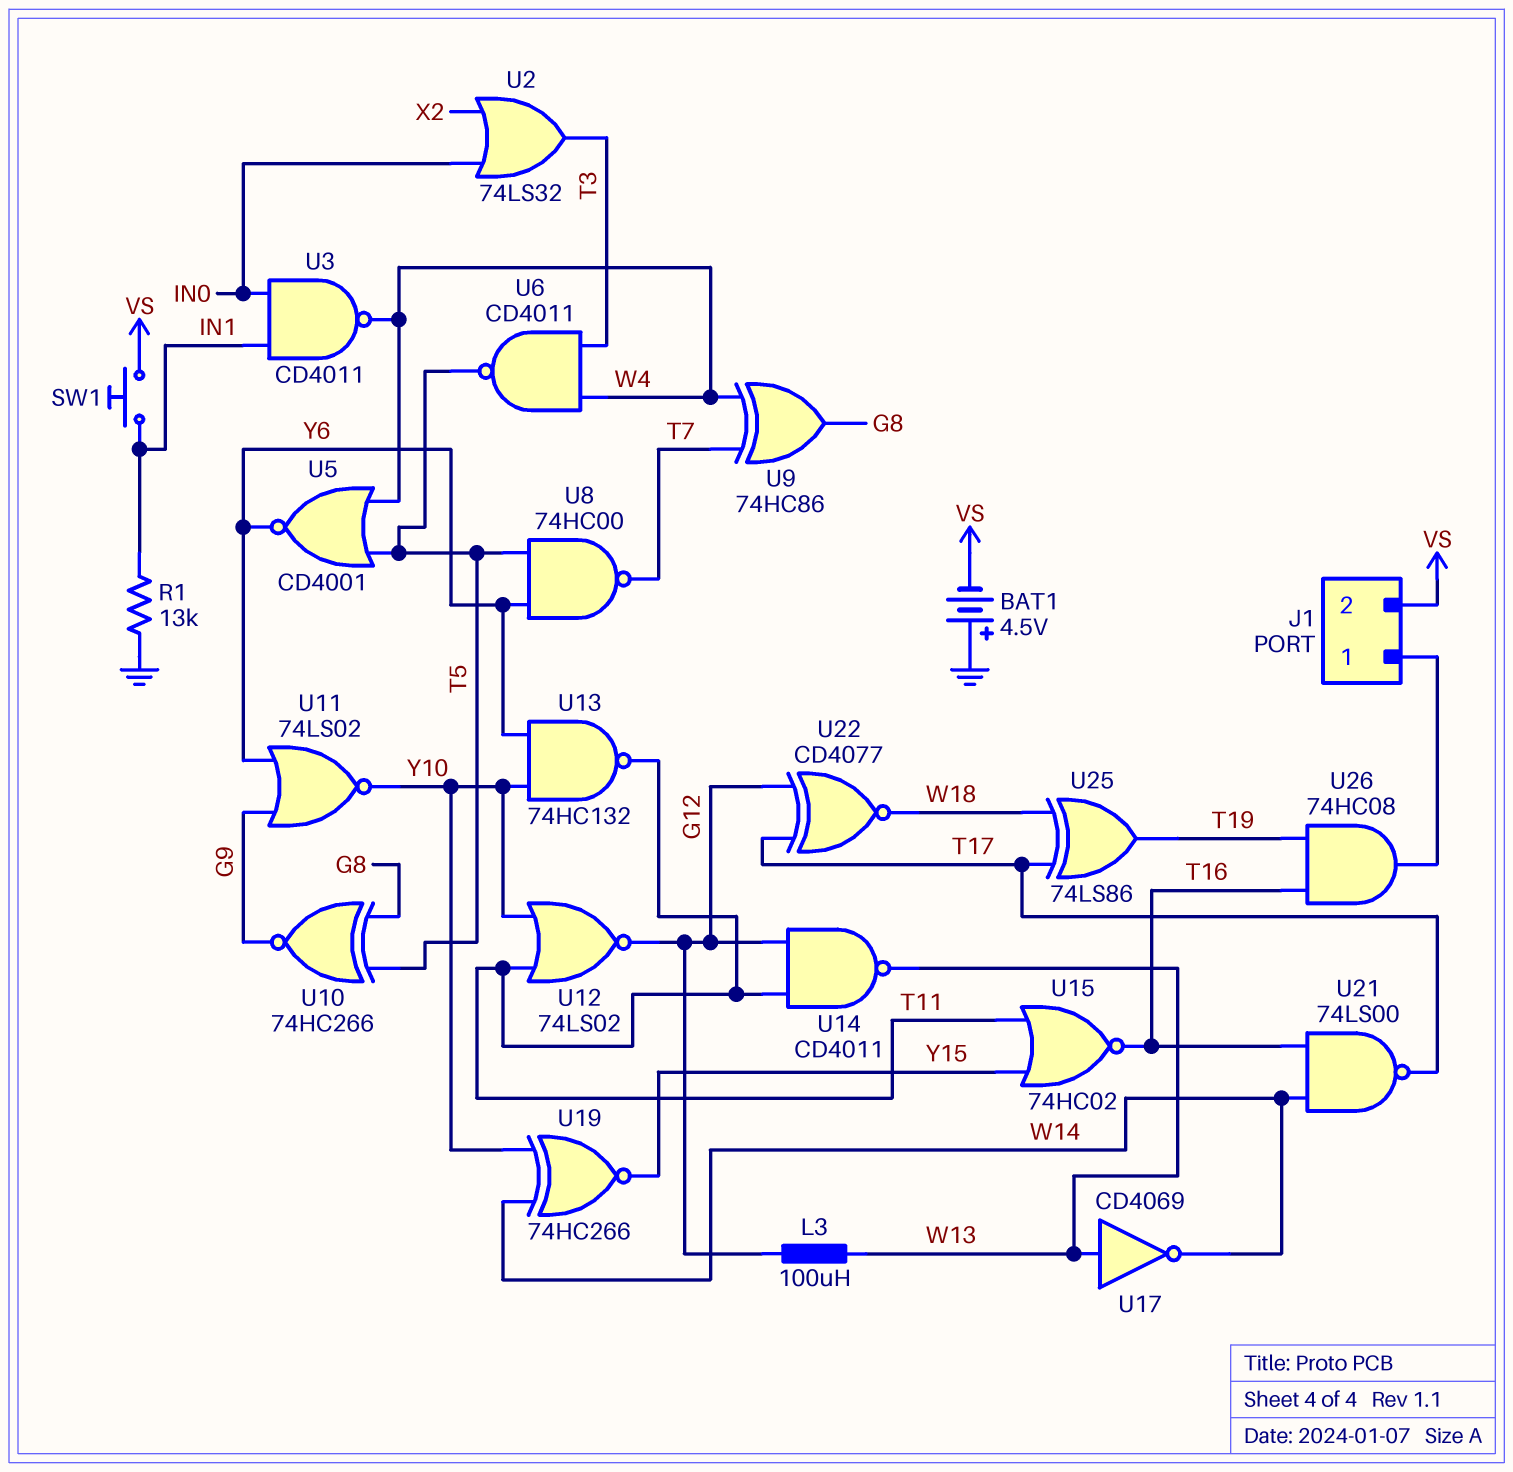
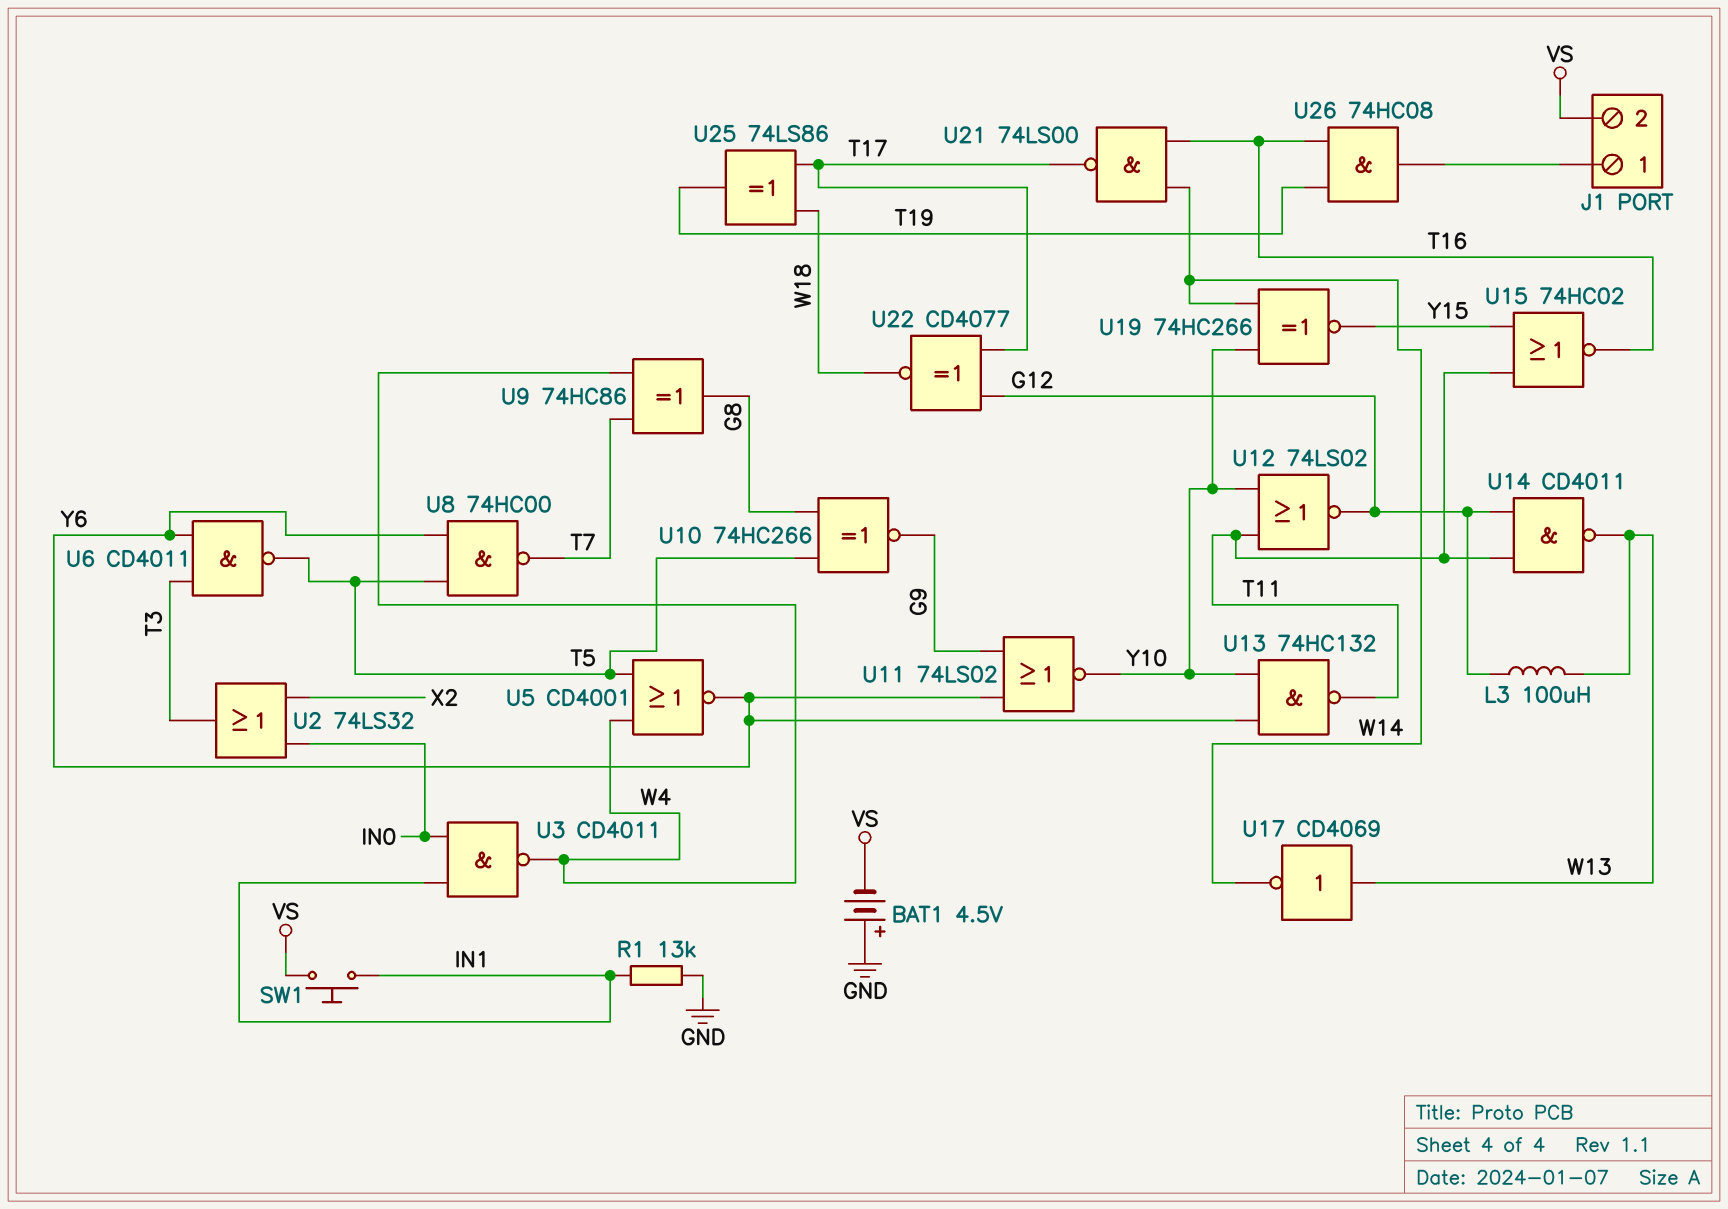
U6: NAND CD4011 (in T3, in W4, out T5) -> NAND CD4011 (in T3, in Y6, out T5)

